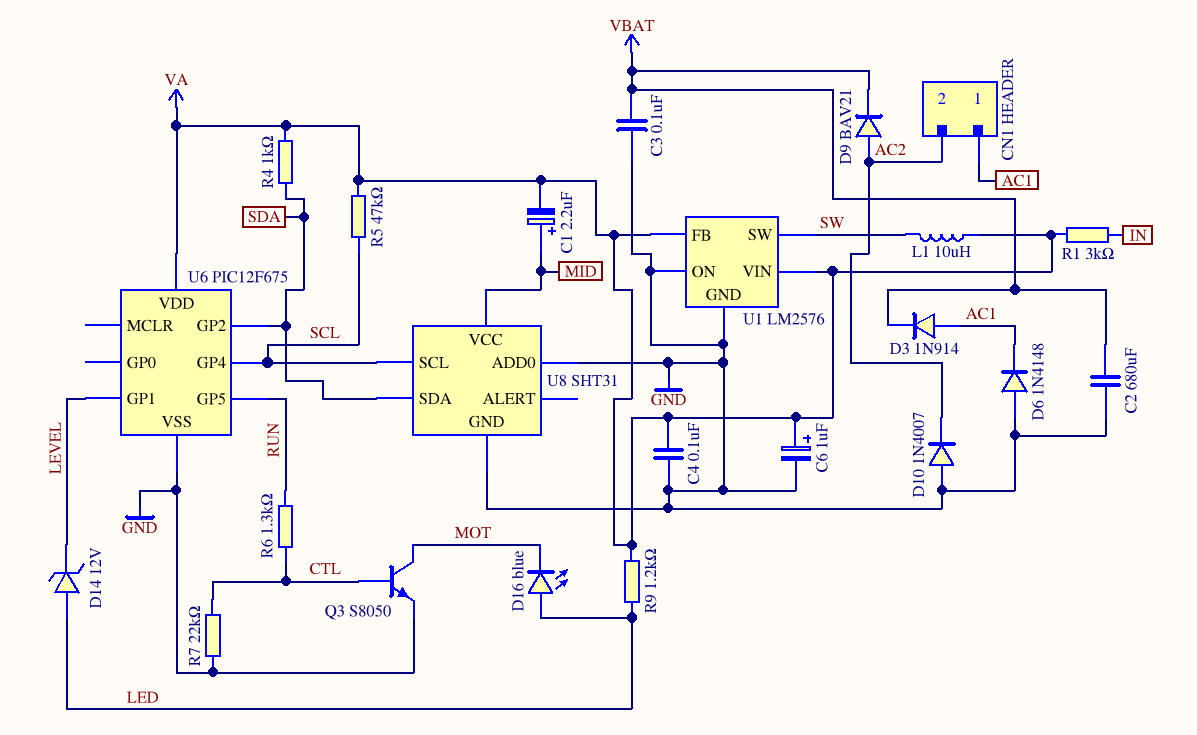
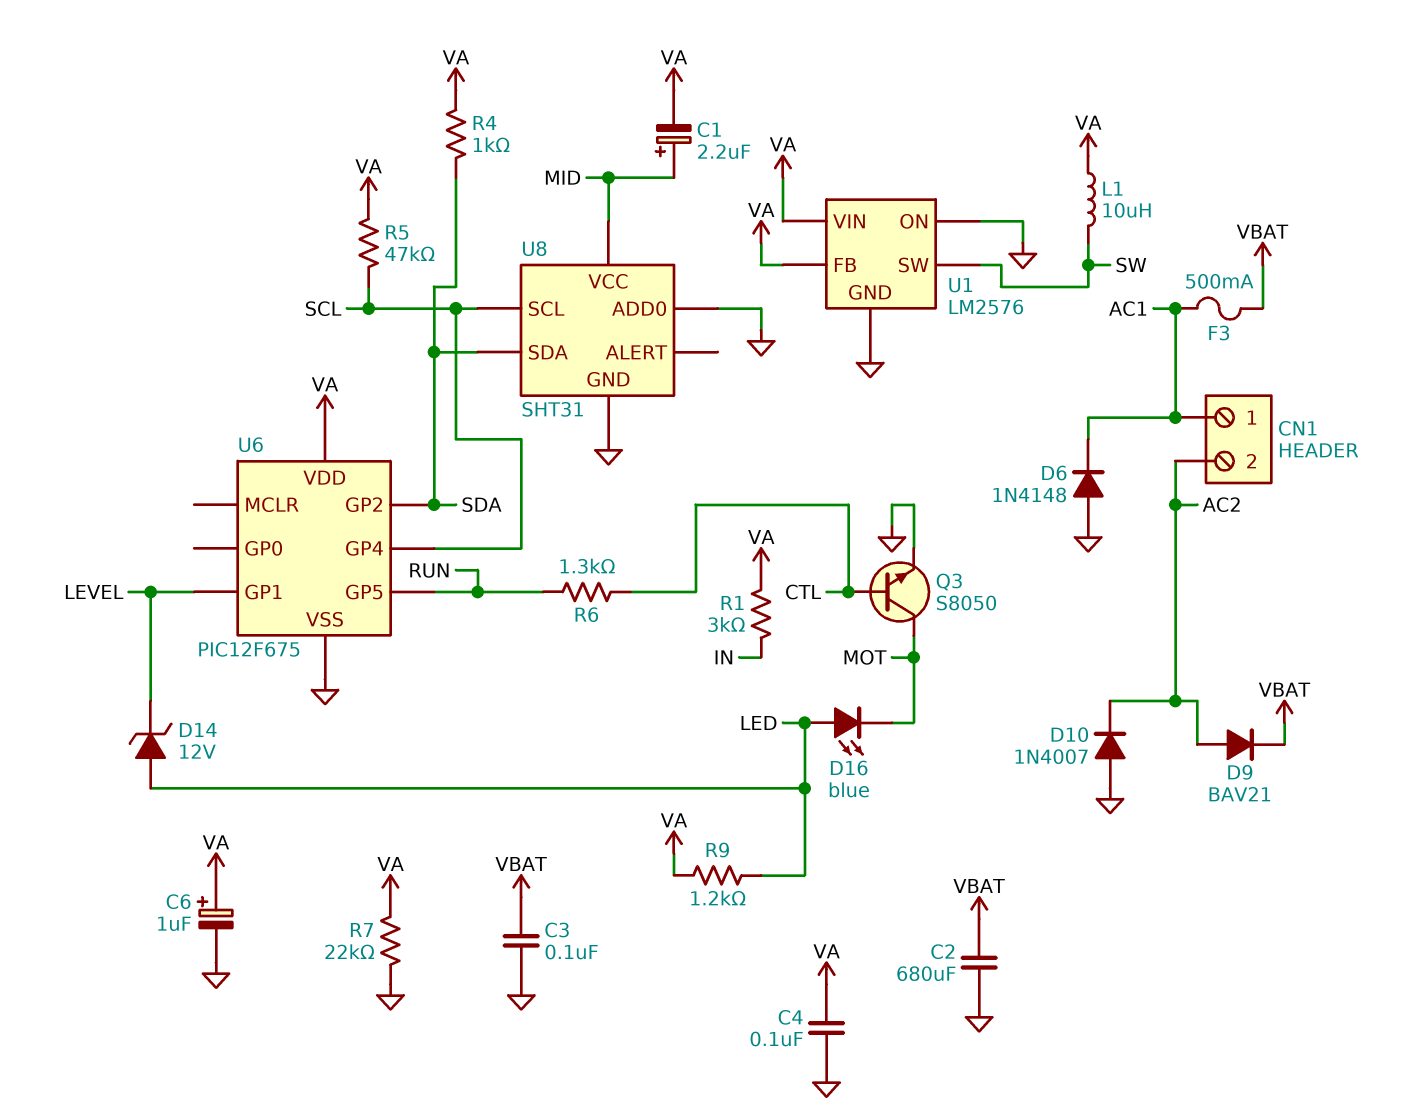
D3: diode 1N914 (A AC1, K VBAT) -> none
F3: none -> 500mA (AC1, VBAT)
R7: 22k (CTL, GND) -> 22k (GND, VA)

